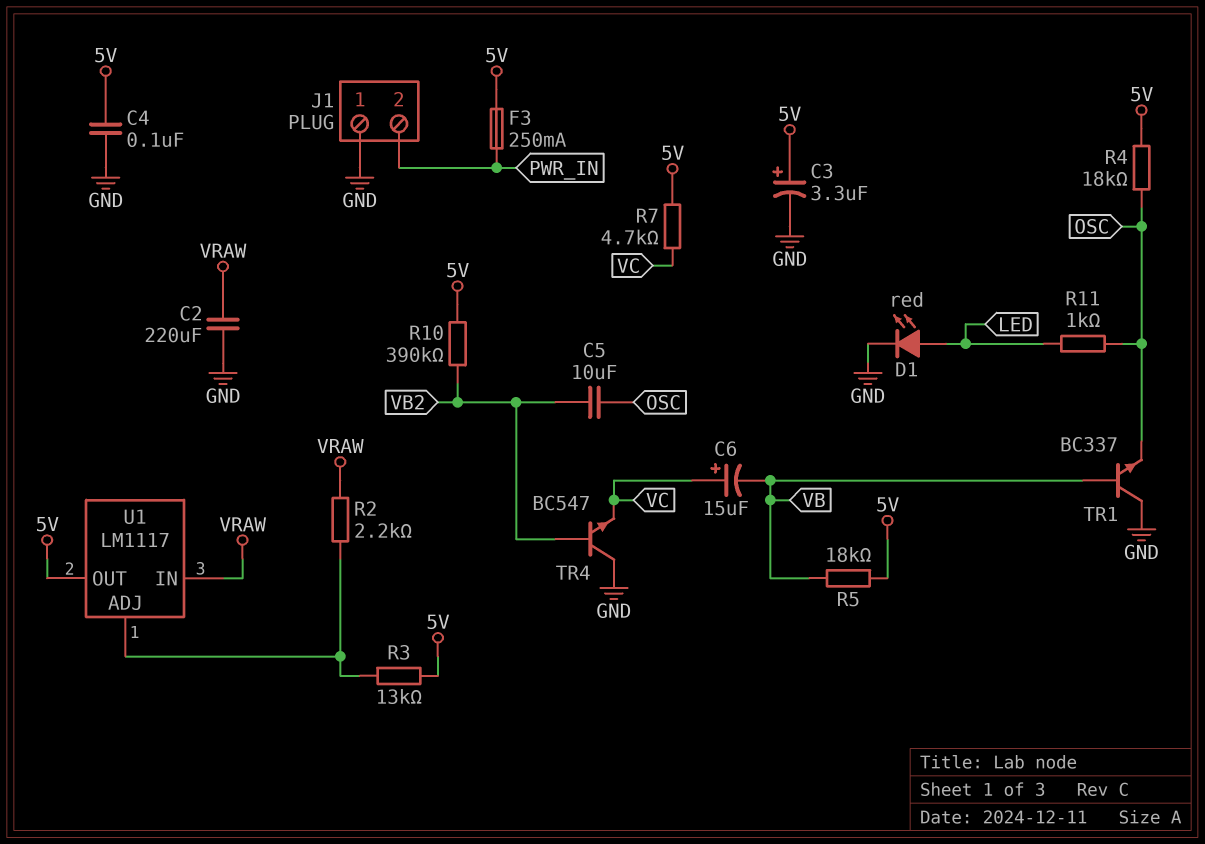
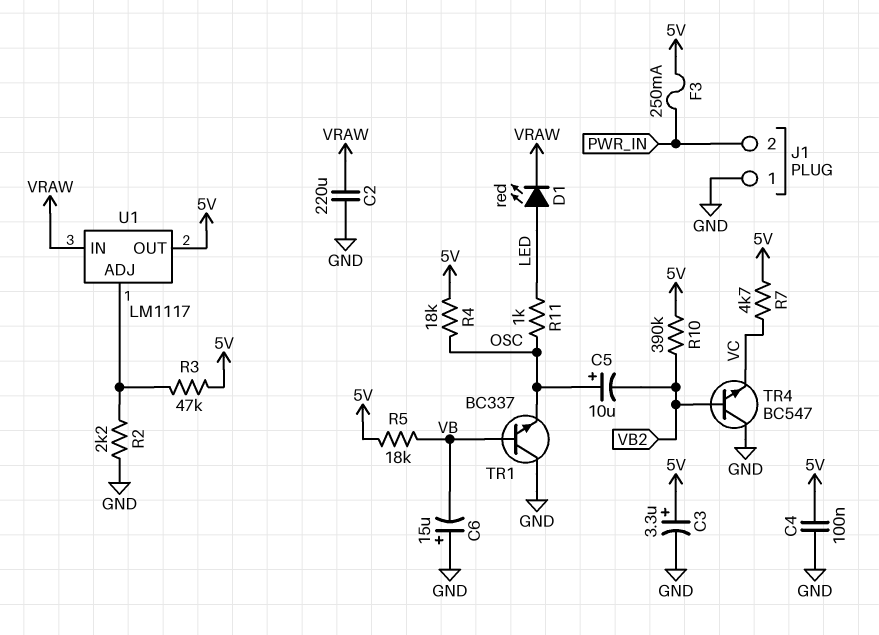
C5: 10uF (OSC, VB2) -> 10uF (plus OSC, minus VB2)
C6: 15uF (plus VC, minus VB) -> 15uF (plus GND, minus VB)
D1: LED red (A LED, K GND) -> LED red (A LED, K VRAW)
R2: 2.2k (U1/ADJ, VRAW) -> 2.2k (GND, U1/ADJ)
R3: 13k (5V, U1/ADJ) -> 47k (5V, U1/ADJ)

